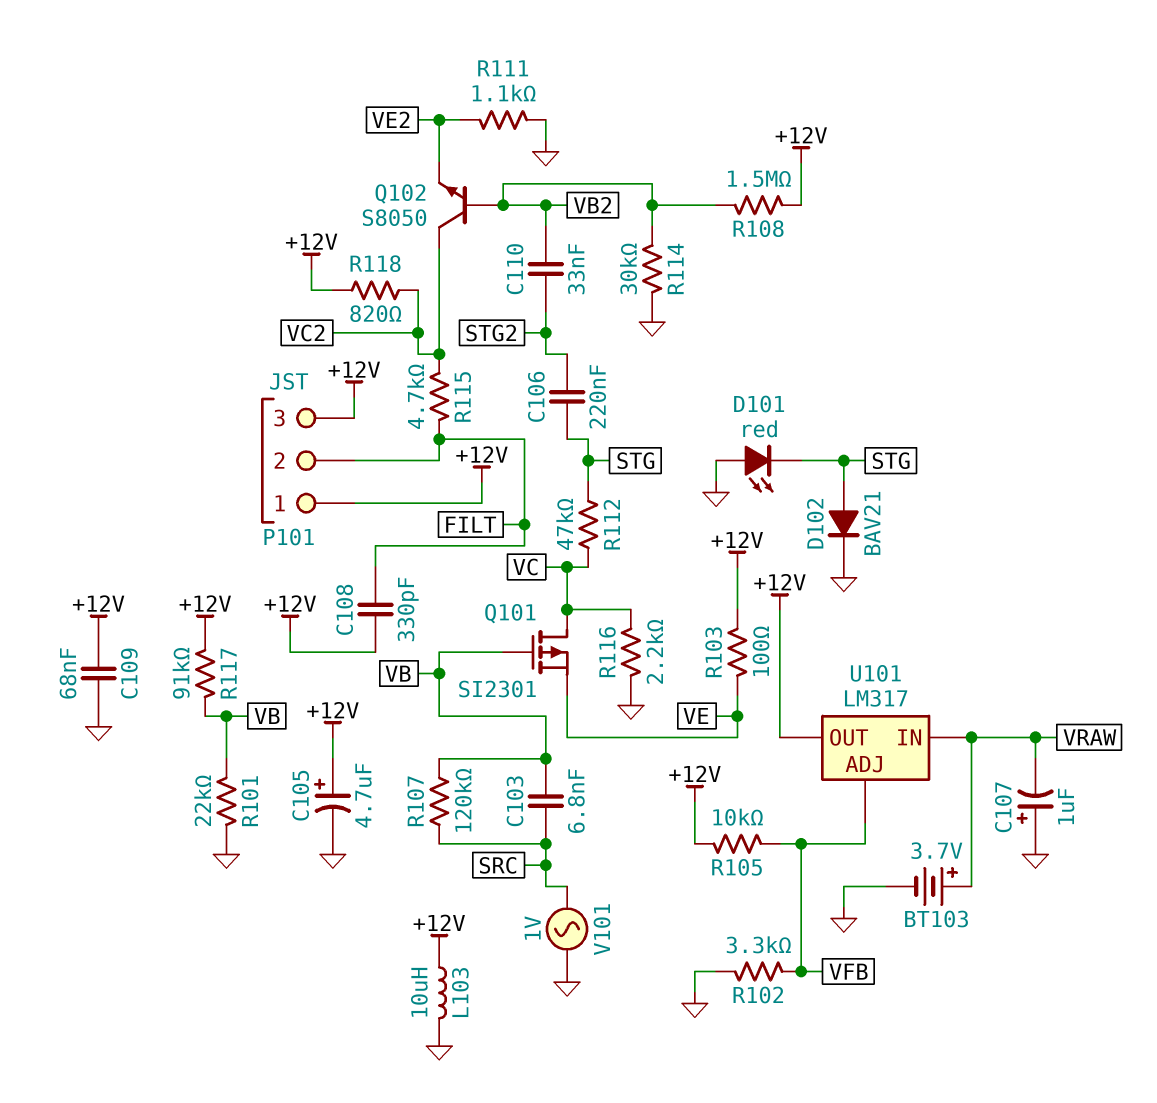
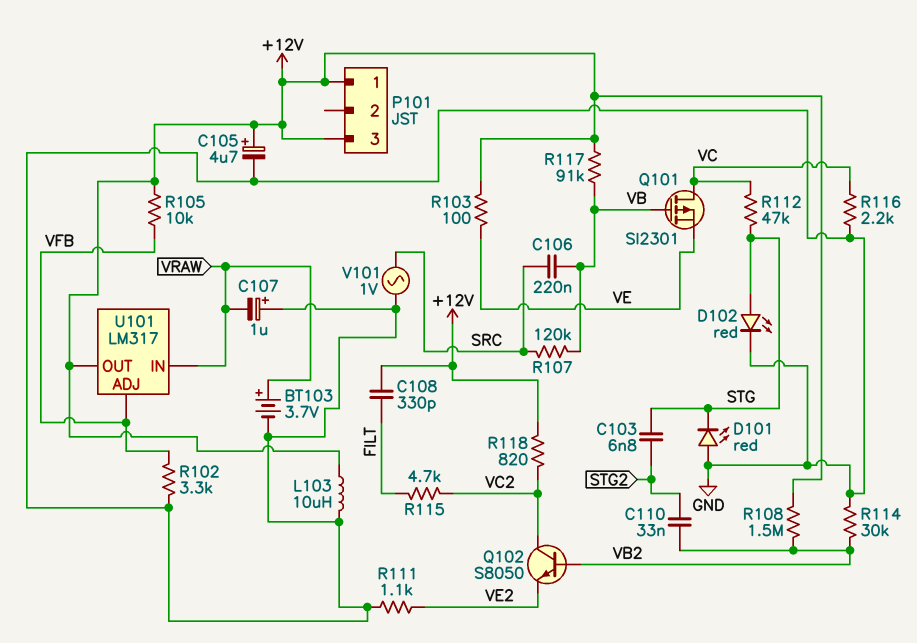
C103: 6.8nF (SRC, VB) -> 6.8nF (STG, STG2)
C106: 220nF (STG, STG2) -> 220nF (SRC, VB)
C109: 68nF (+12V, GND) -> none
D102: diode BAV21 (A STG, K GND) -> LED red (A STG, K GND)
P101 pin 2: FILT -> none
R101: 22k (GND, VB) -> none

